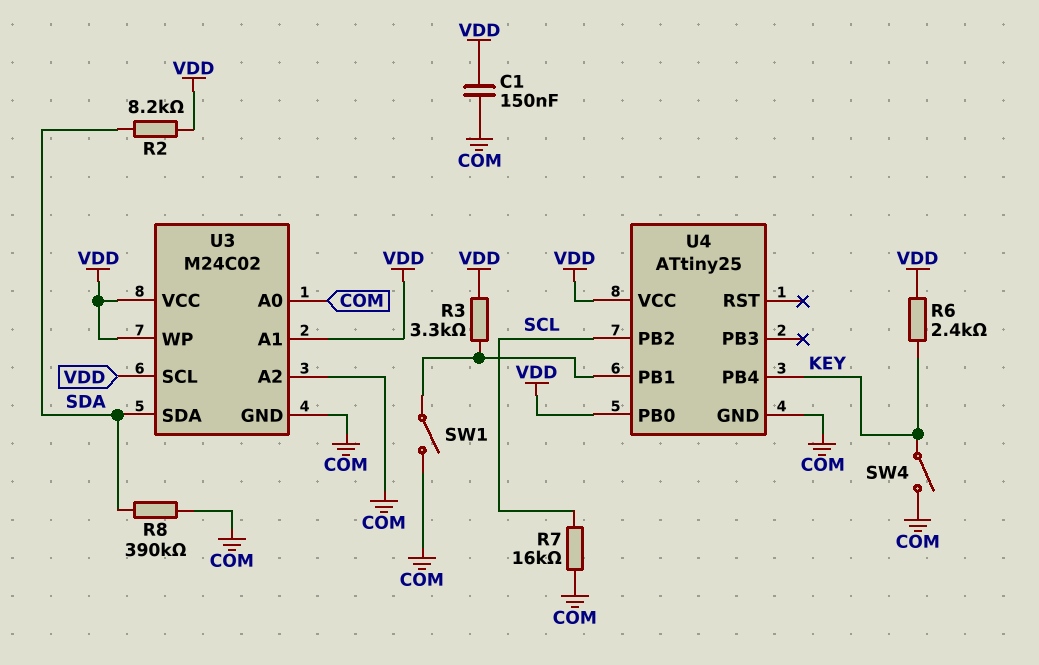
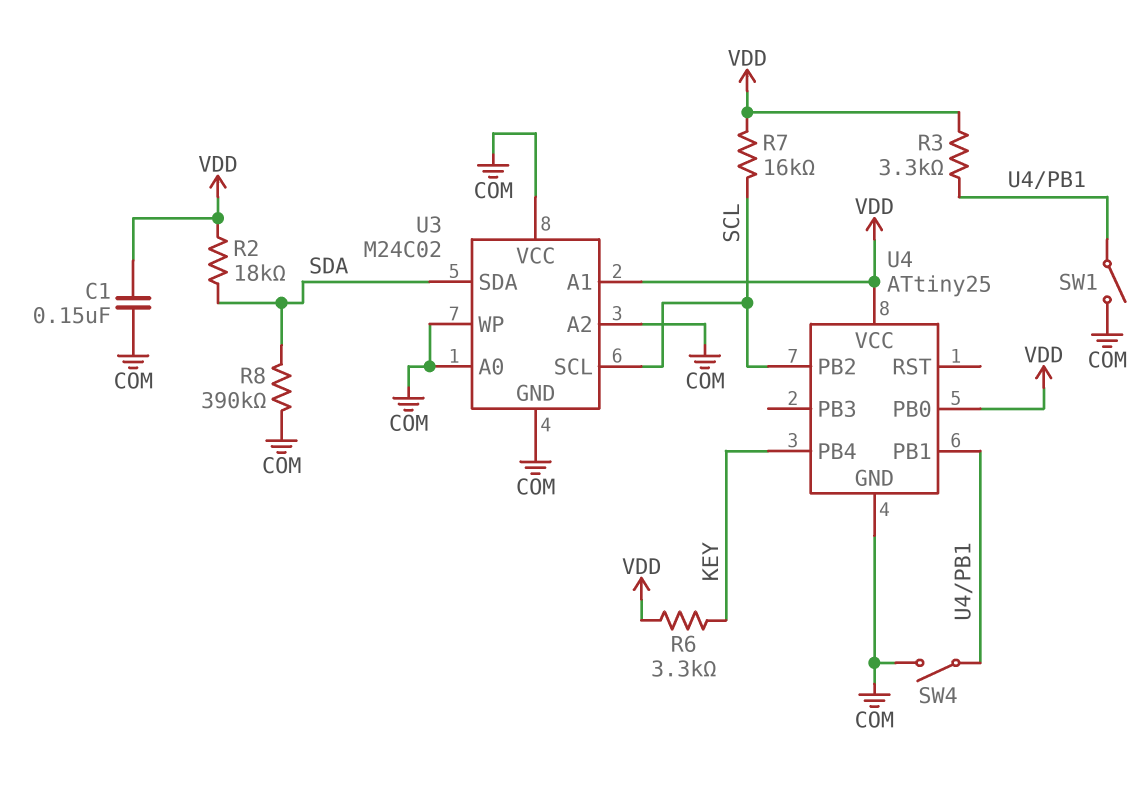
R2: 8.2k (SDA, VDD) -> 18k (SDA, VDD)
R6: 2.4k (KEY, VDD) -> 3.3k (KEY, VDD)
R7: 16k (COM, SCL) -> 16k (SCL, VDD)
SW4: switch (COM, KEY) -> switch (COM, U4/PB1)
U3 pin SCL: VDD -> SCL
U3 pin VCC: VDD -> COM
U3 pin WP: VDD -> COM

